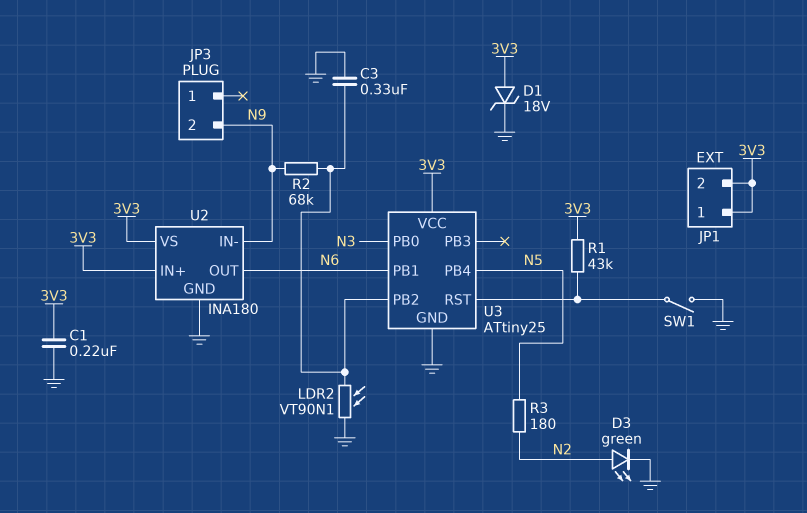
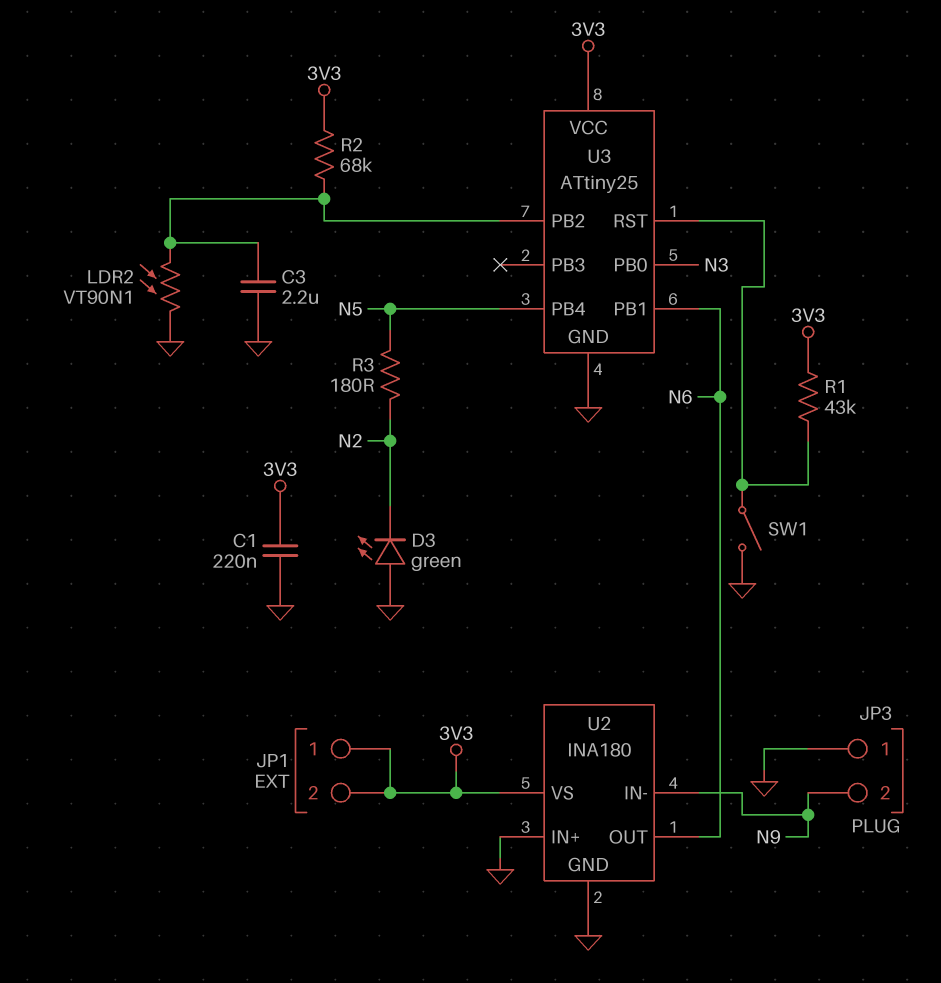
C3: 330nF (GND, U3/PB2) -> 2.2uF (GND, U3/PB2)
D1: zener 18V (A 3V3, K GND) -> none
D3: LED green (A N2, K GND) -> LED green (A GND, K N2)
JP3 pin 1: none -> GND
R2: 68k (N9, U3/PB2) -> 68k (3V3, U3/PB2)
U2 pin IN+: 3V3 -> GND

